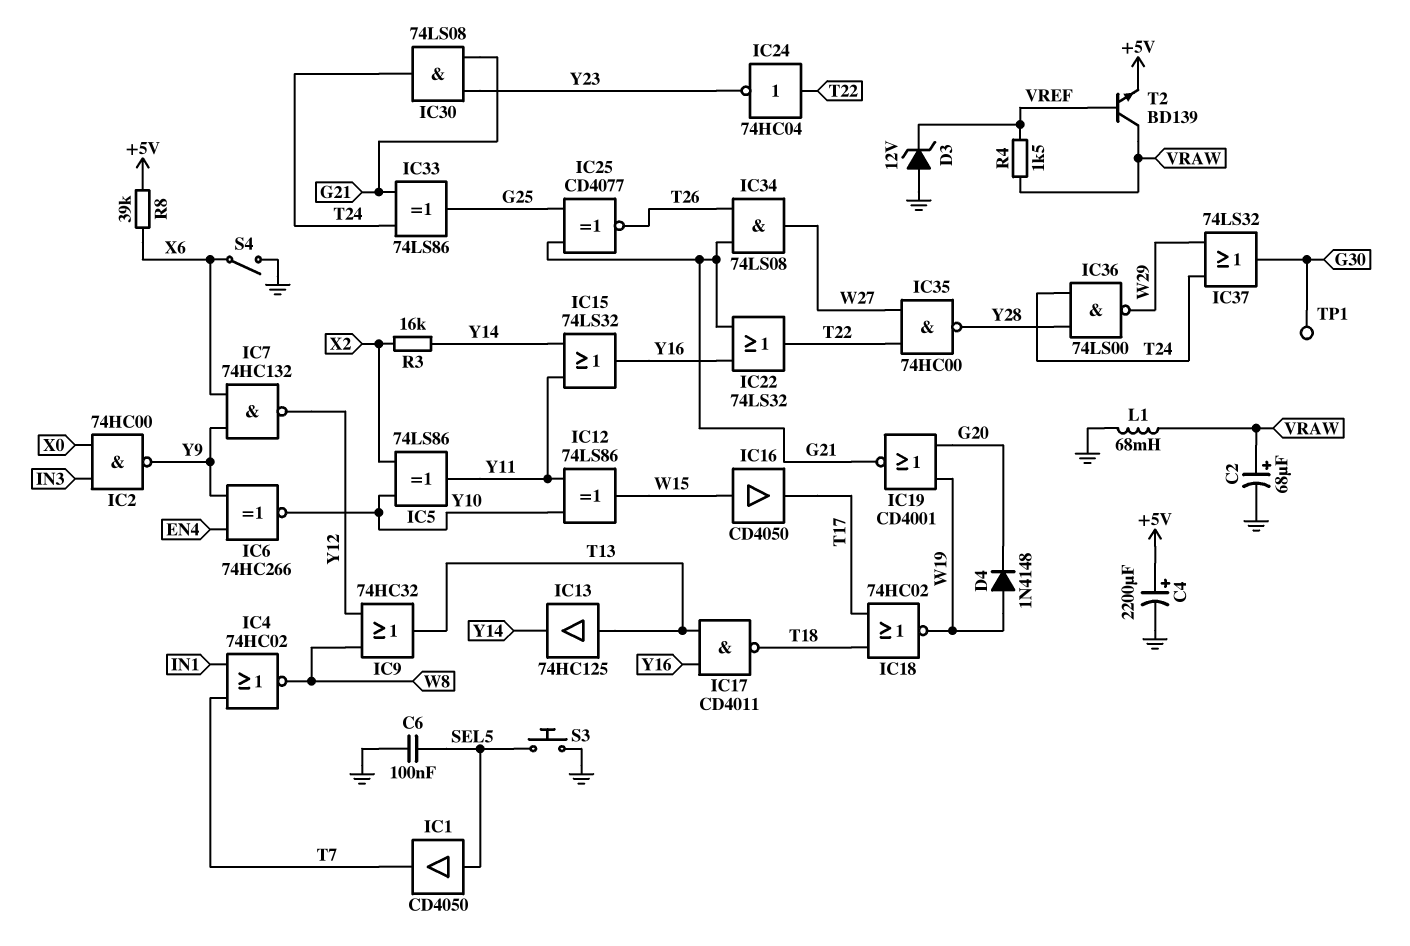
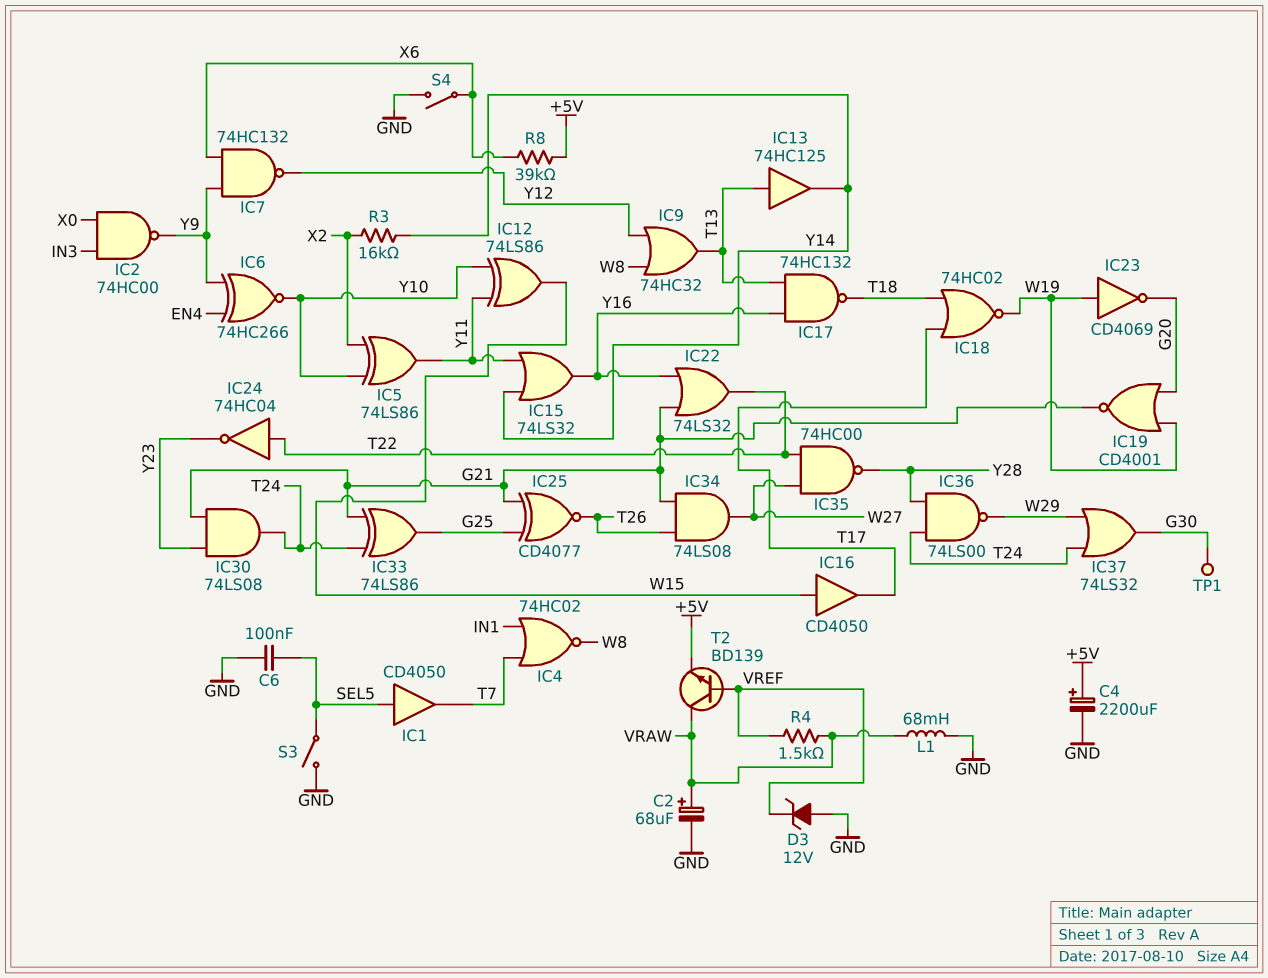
D4: diode 1N4148 (A W19, K G20) -> none
IC17: NAND CD4011 (in T13, in Y16, out T18) -> NAND 74HC132 (in T13, in Y16, out T18)
IC23: none -> NOT CD4069 (in W19, out G20)
S3: button (GND, SEL5) -> switch (GND, SEL5)

